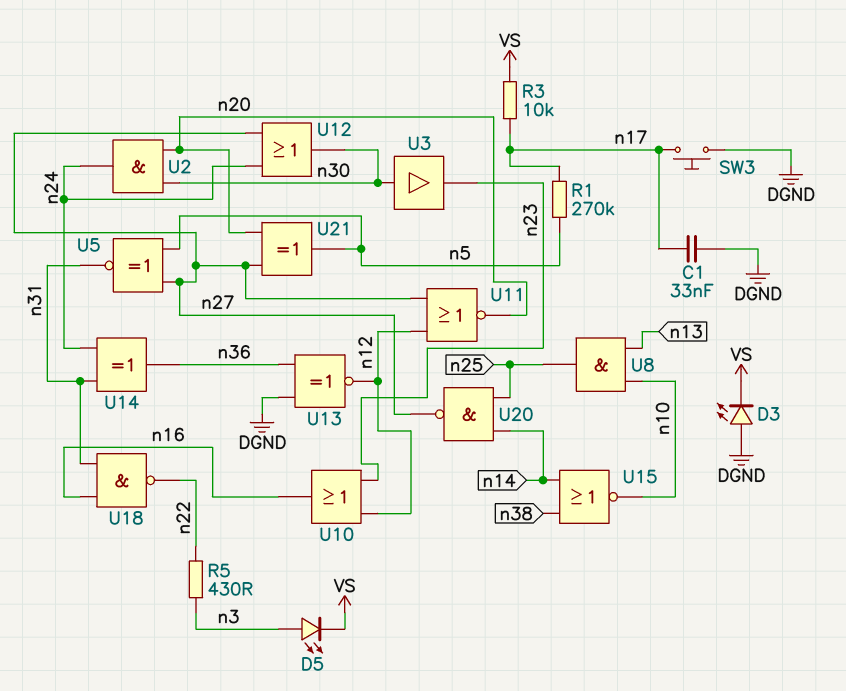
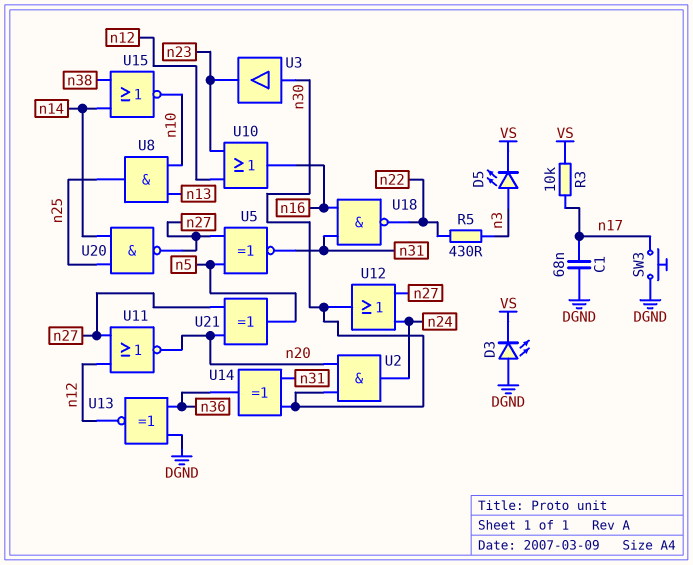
C1: 33nF (DGND, n17) -> 68nF (DGND, n17)
R1: 270k (n5, n17) -> none
U14: XOR (in n24, in n31, out n36) -> XOR (in n30, in n31, out n36)

